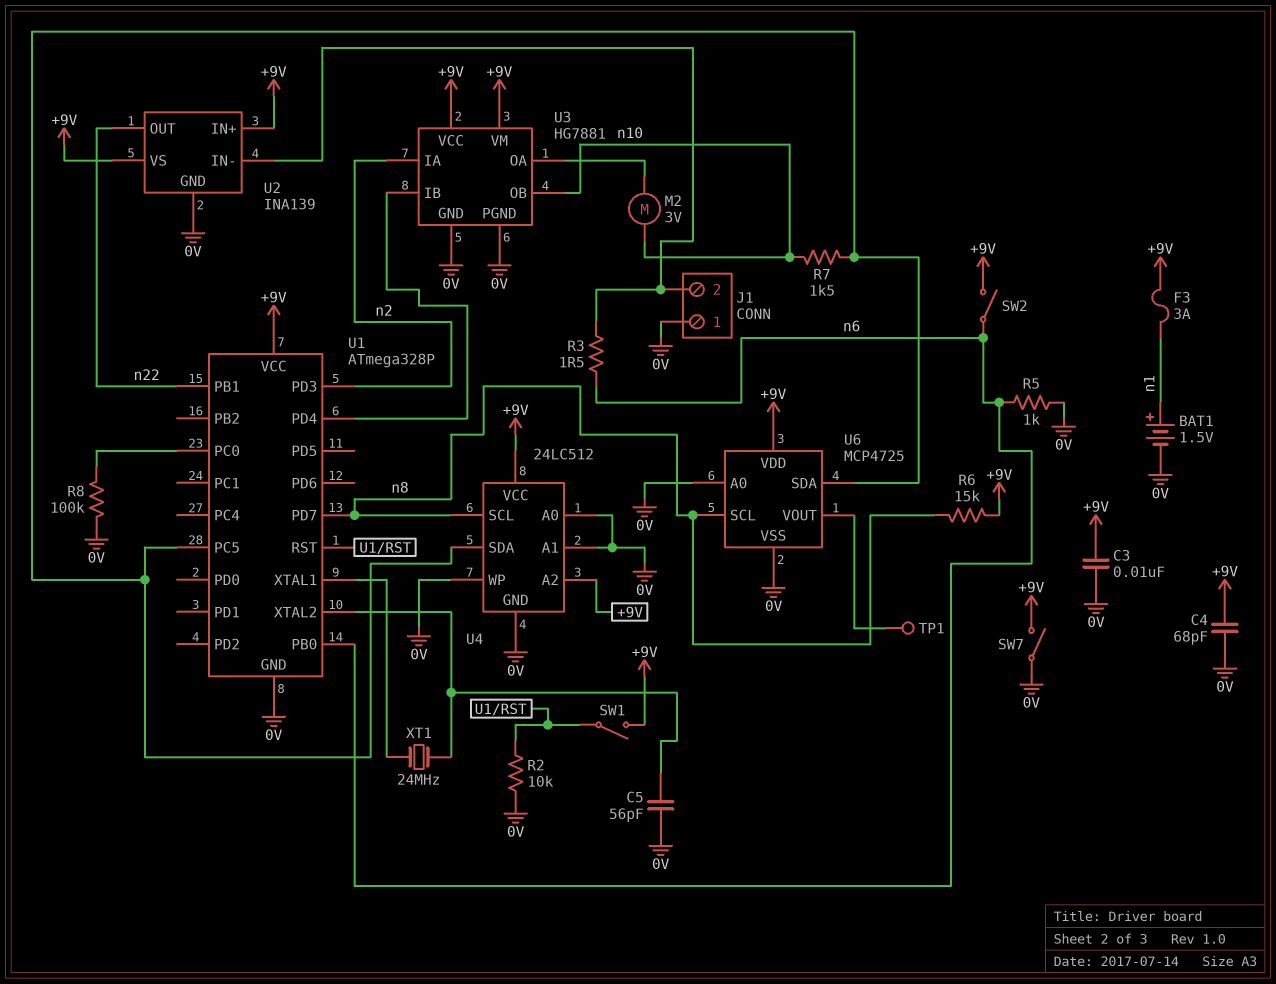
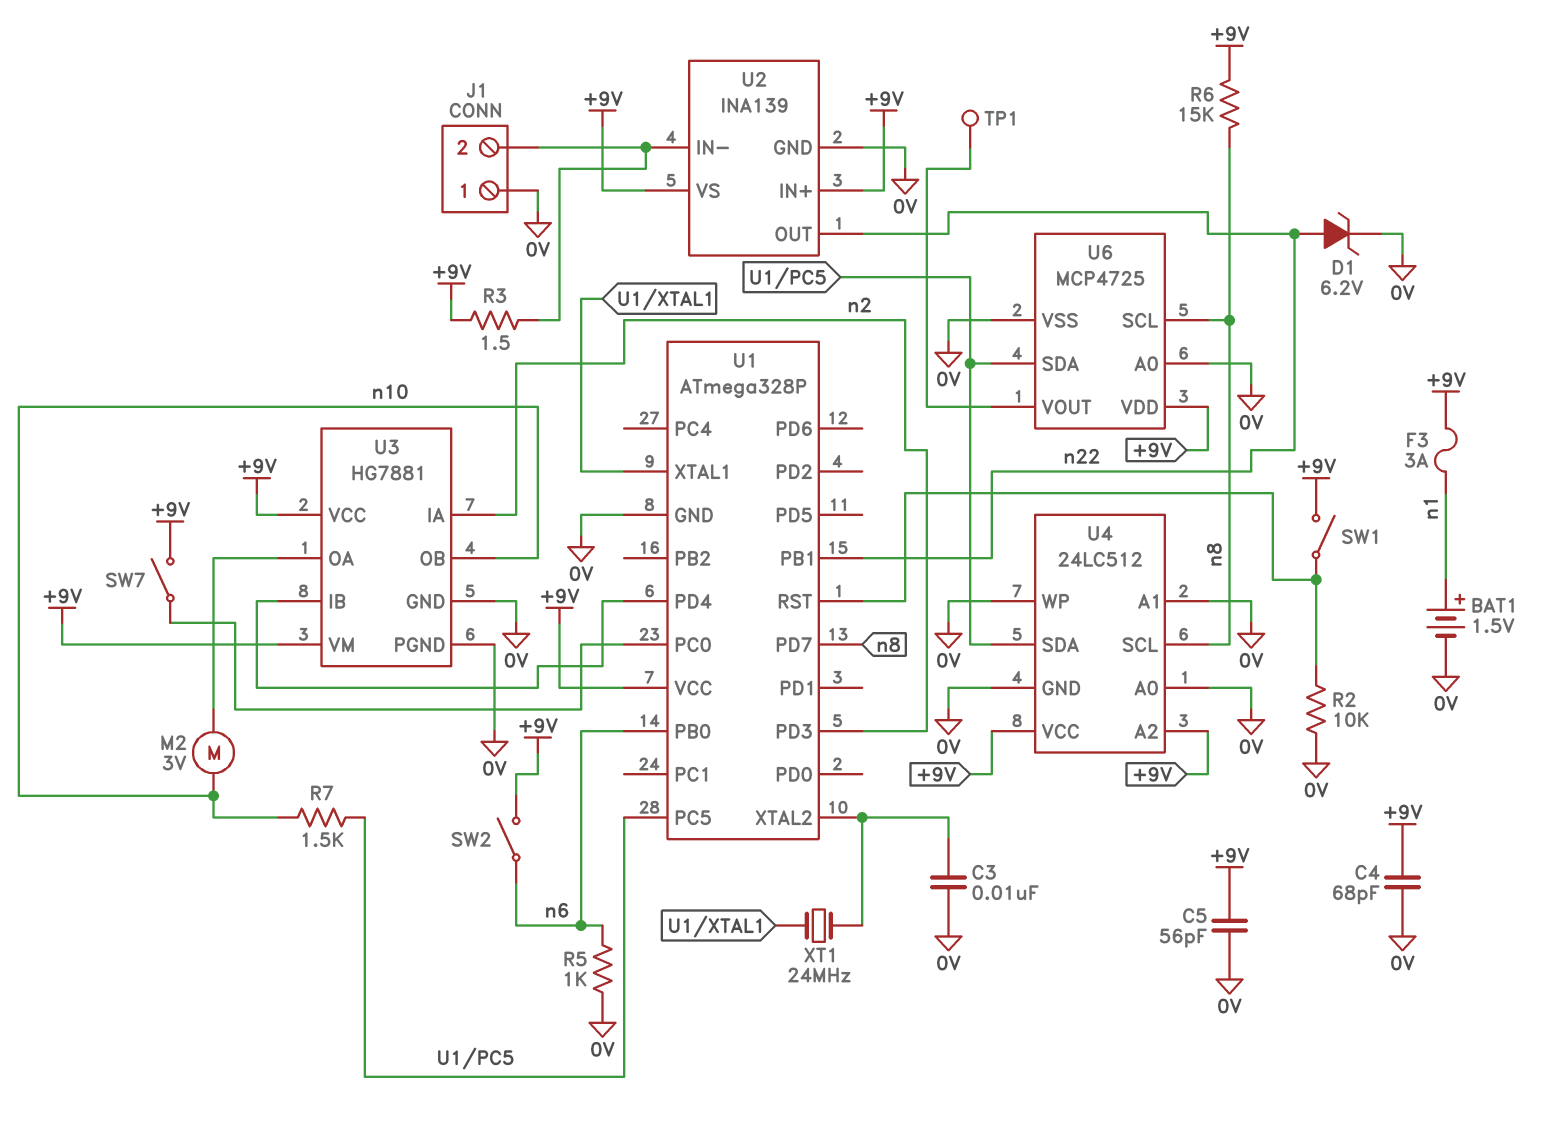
C3: 10nF (+9V, 0V) -> 10nF (0V, U1/XTAL2)
C5: 56pF (0V, U1/XTAL2) -> 56pF (+9V, 0V)
D1: none -> zener 6.2V (A n22, K 0V)
R3: 1.5 (J1/2, n6) -> 1.5 (+9V, J1/2)
R8: 100k (0V, U1/PC0) -> none
SW7: switch (+9V, 0V) -> switch (+9V, U1/PC0)

